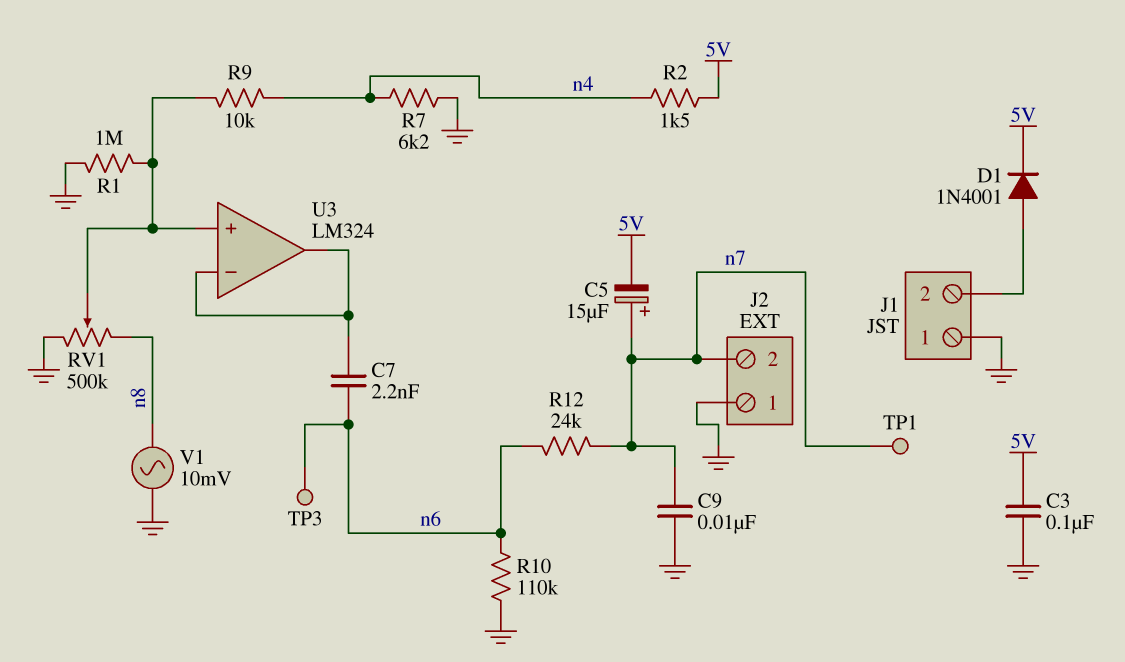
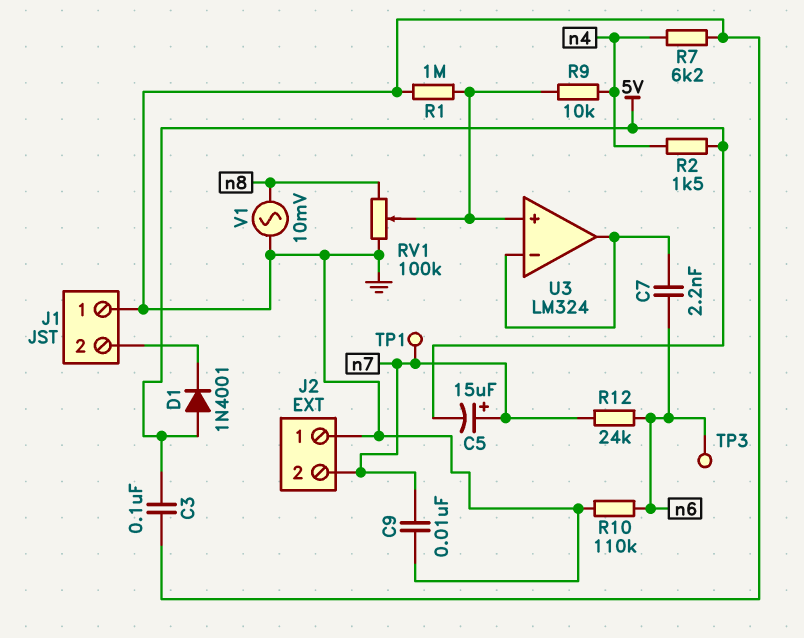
D1: diode 1N4001 (A J1/2, K 5V) -> diode 1N4001 (A 5V, K J1/2)
RV1: 500k (GND, n8, wiper U3/in+) -> 100k (GND, n8, wiper U3/in+)

